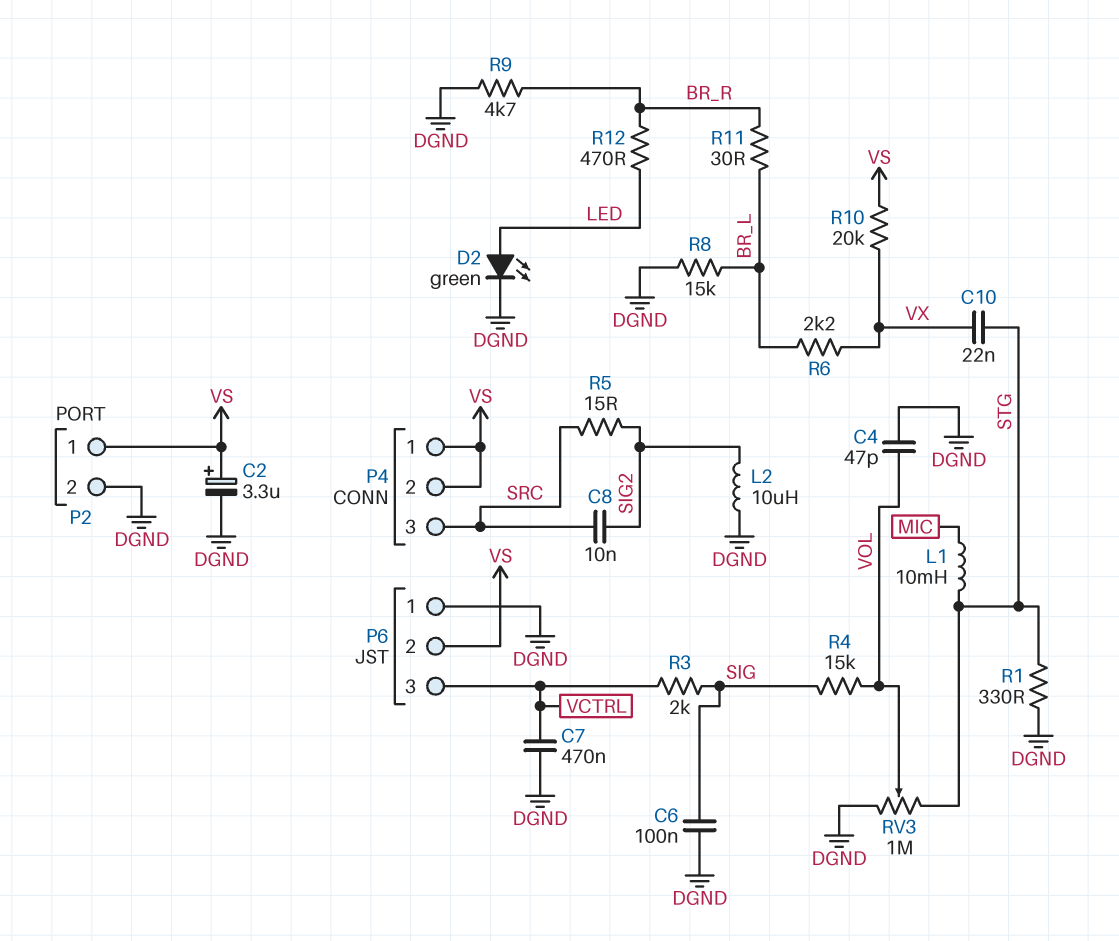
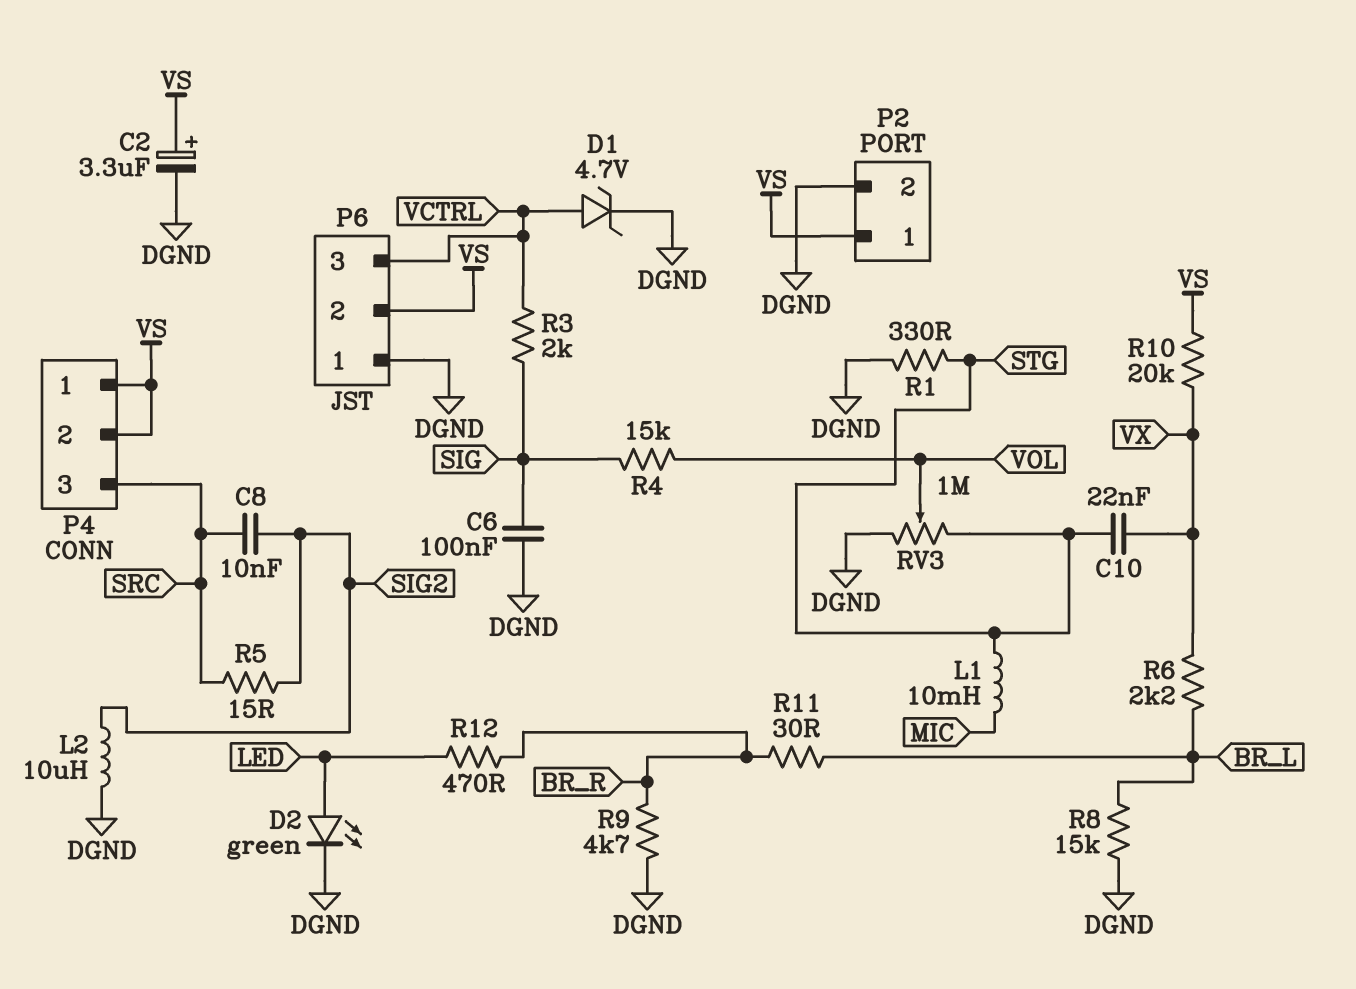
C4: 47pF (DGND, VOL) -> none
C7: 470nF (DGND, VCTRL) -> none
D1: none -> zener 4.7V (A VCTRL, K DGND)

